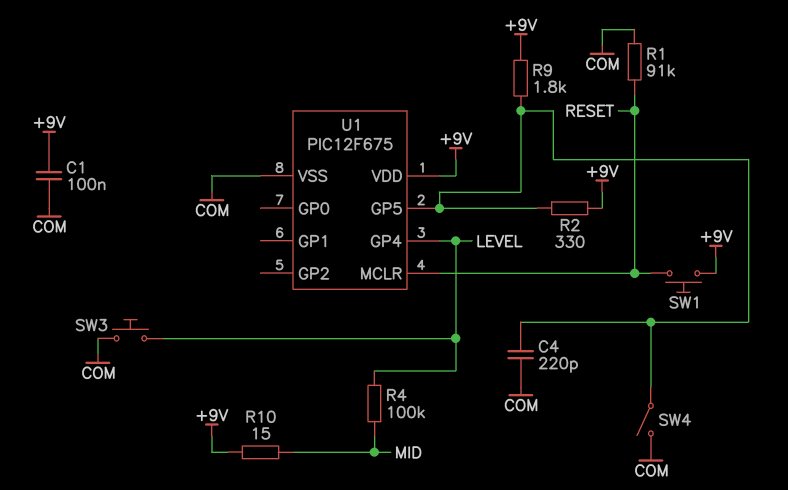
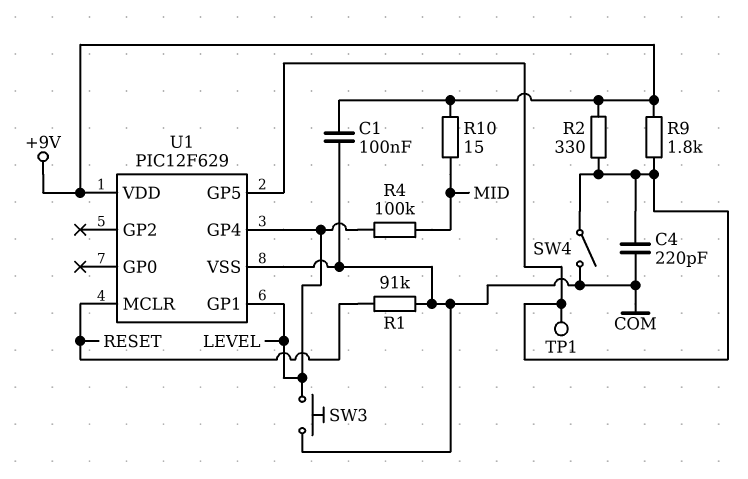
SW1: button (+9V, RESET) -> none
TP1: none -> test point (U1/GP5)
U1: PIC12F675 -> PIC12F629
U1 pin GP1: none -> LEVEL

